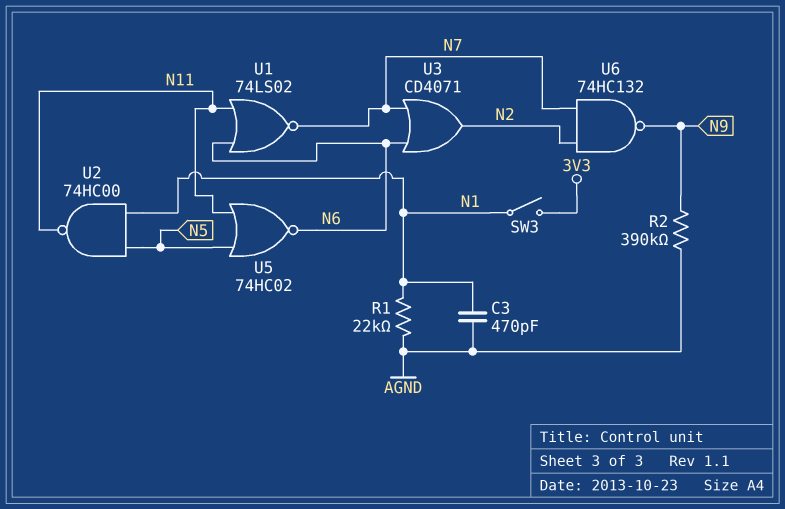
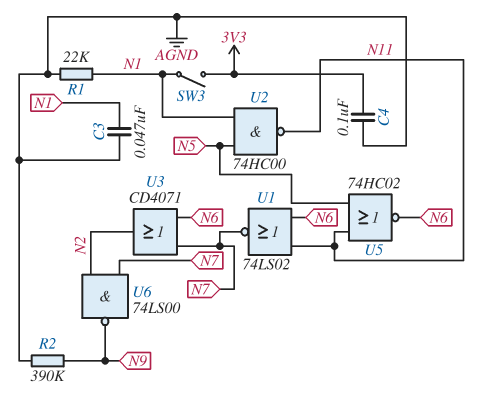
C3: 470pF (AGND, N1) -> 47nF (AGND, N1)
C4: none -> 100nF (3V3, AGND)
U6: NAND 74HC132 (in N2, in N7, out N9) -> NAND 74LS00 (in N2, in N7, out N9)

